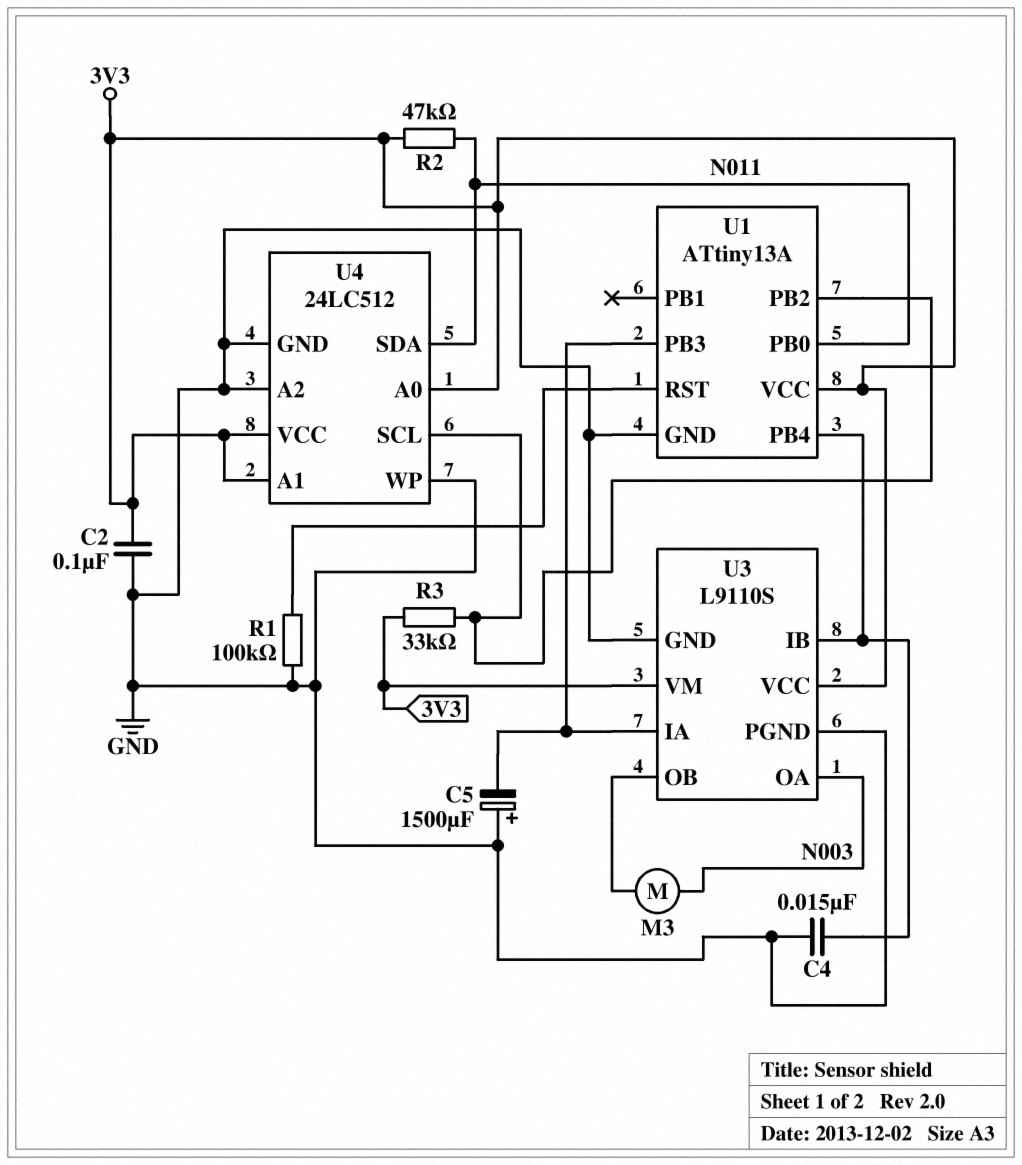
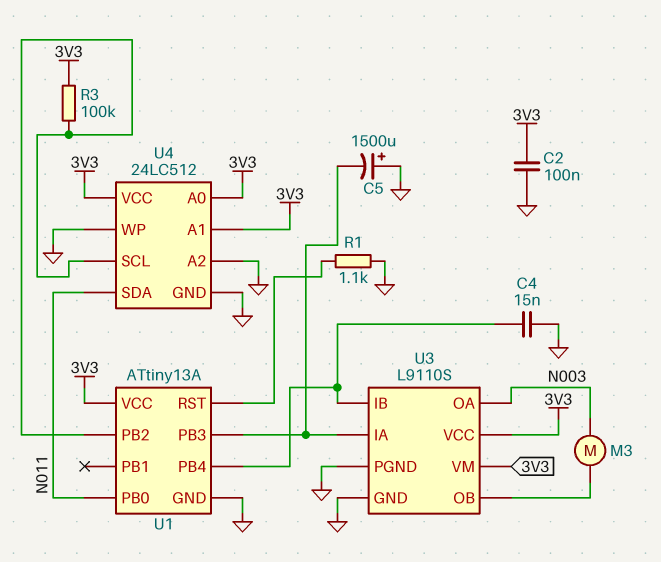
R1: 100k (GND, U1/RST) -> 1.1k (GND, U1/RST)
R2: 47k (3V3, N011) -> none
R3: 33k (3V3, U1/PB2) -> 100k (3V3, U1/PB2)

